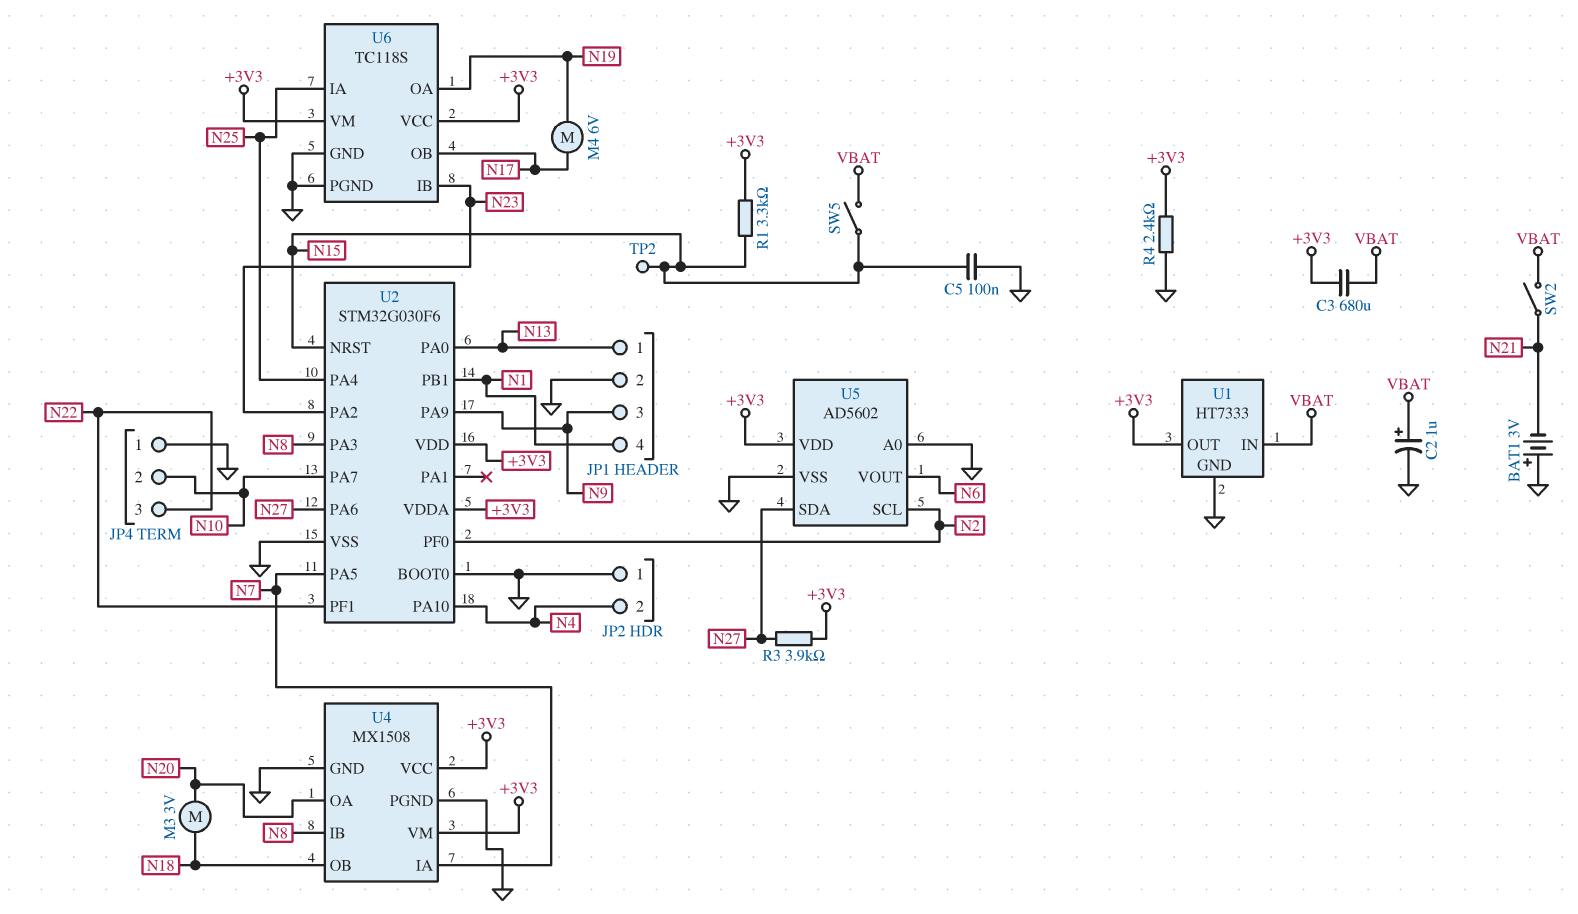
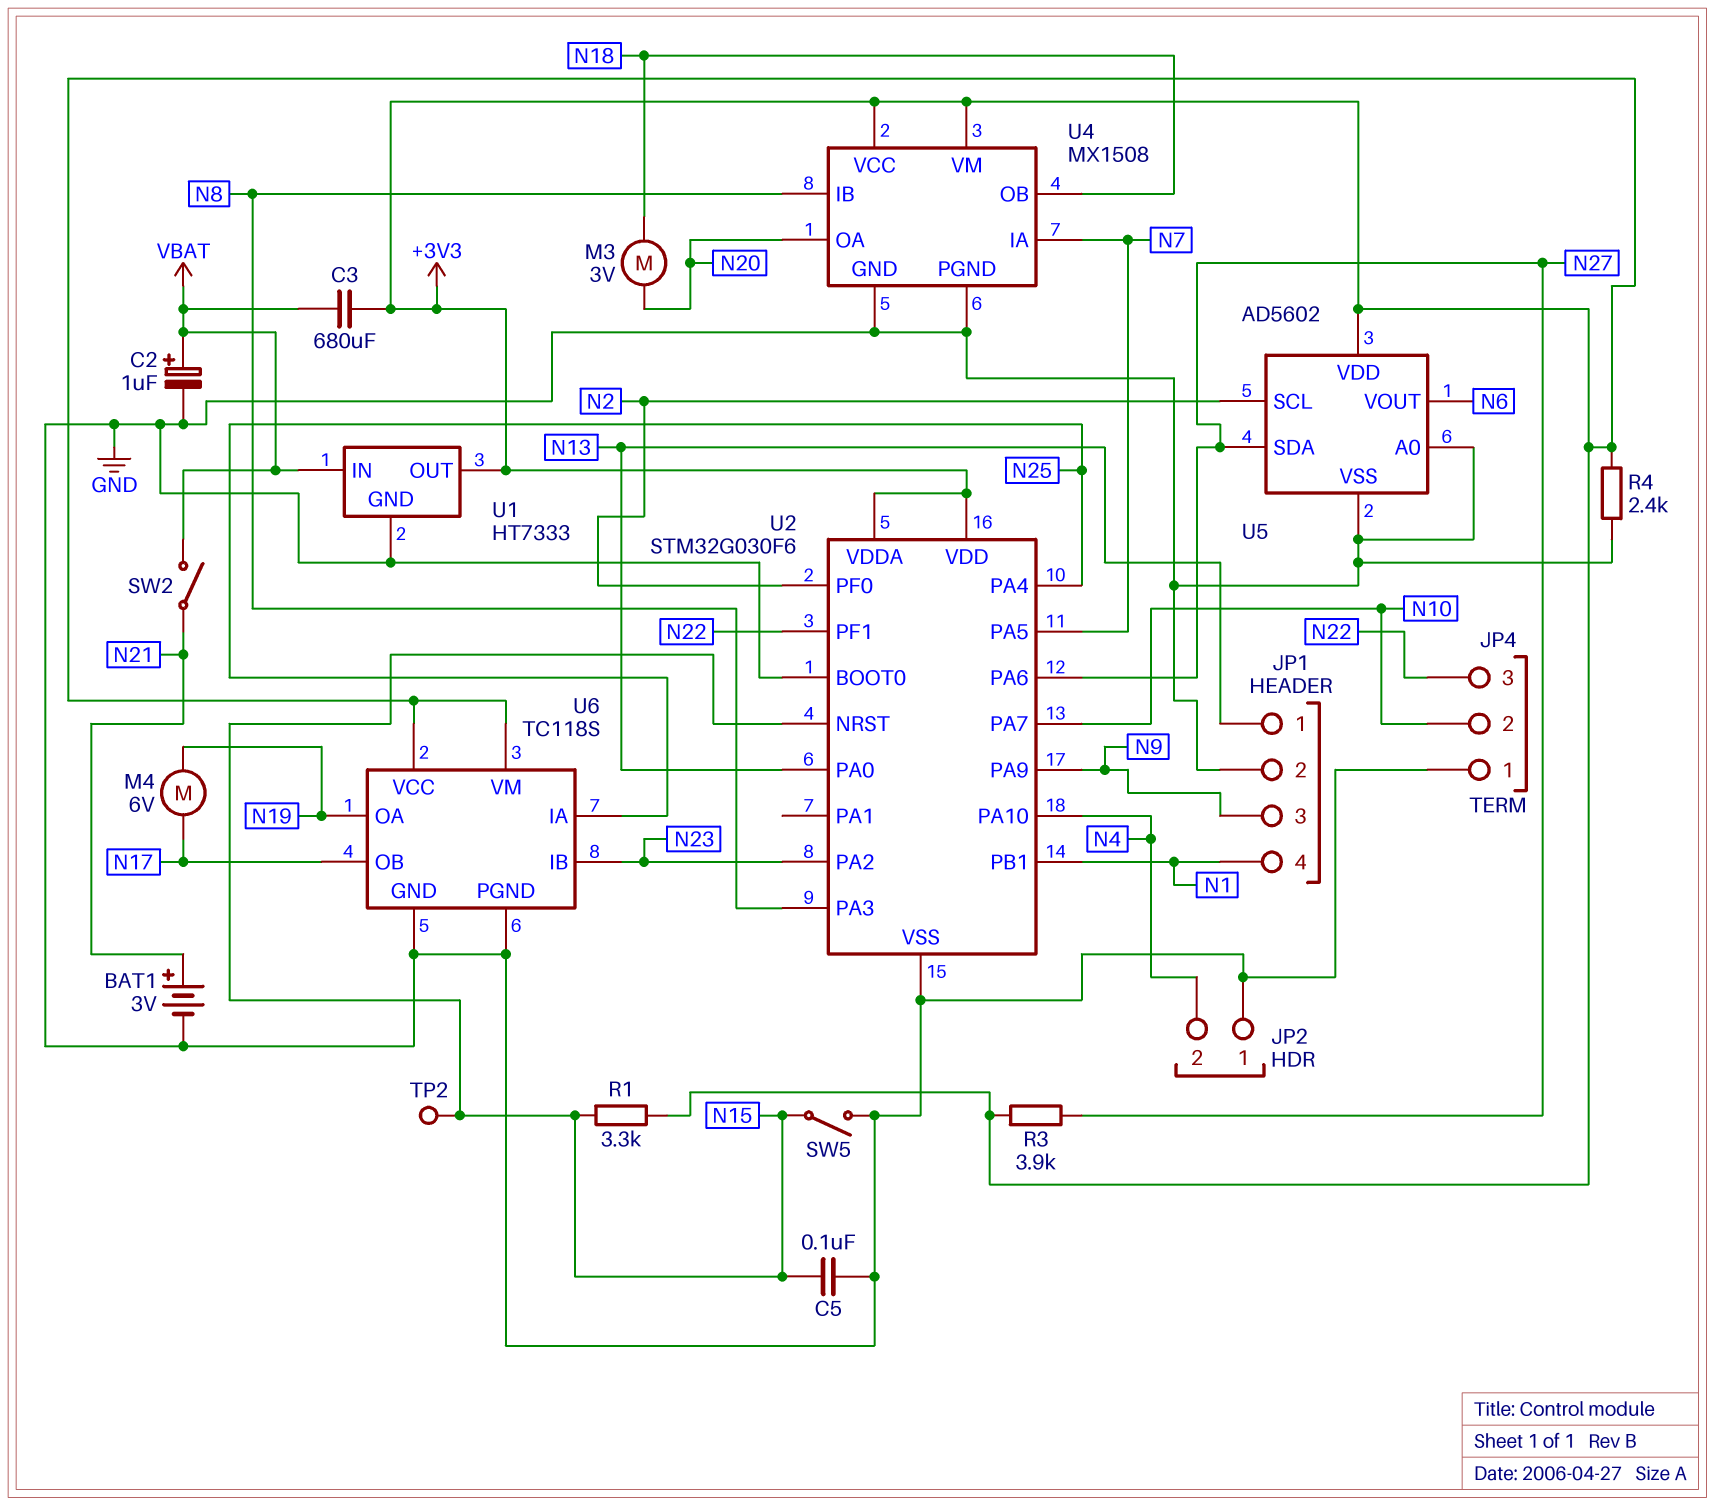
BAT1: 3V (plus GND, minus N21) -> 3V (plus N21, minus GND)
SW5: switch (N15, VBAT) -> switch (GND, N15)

